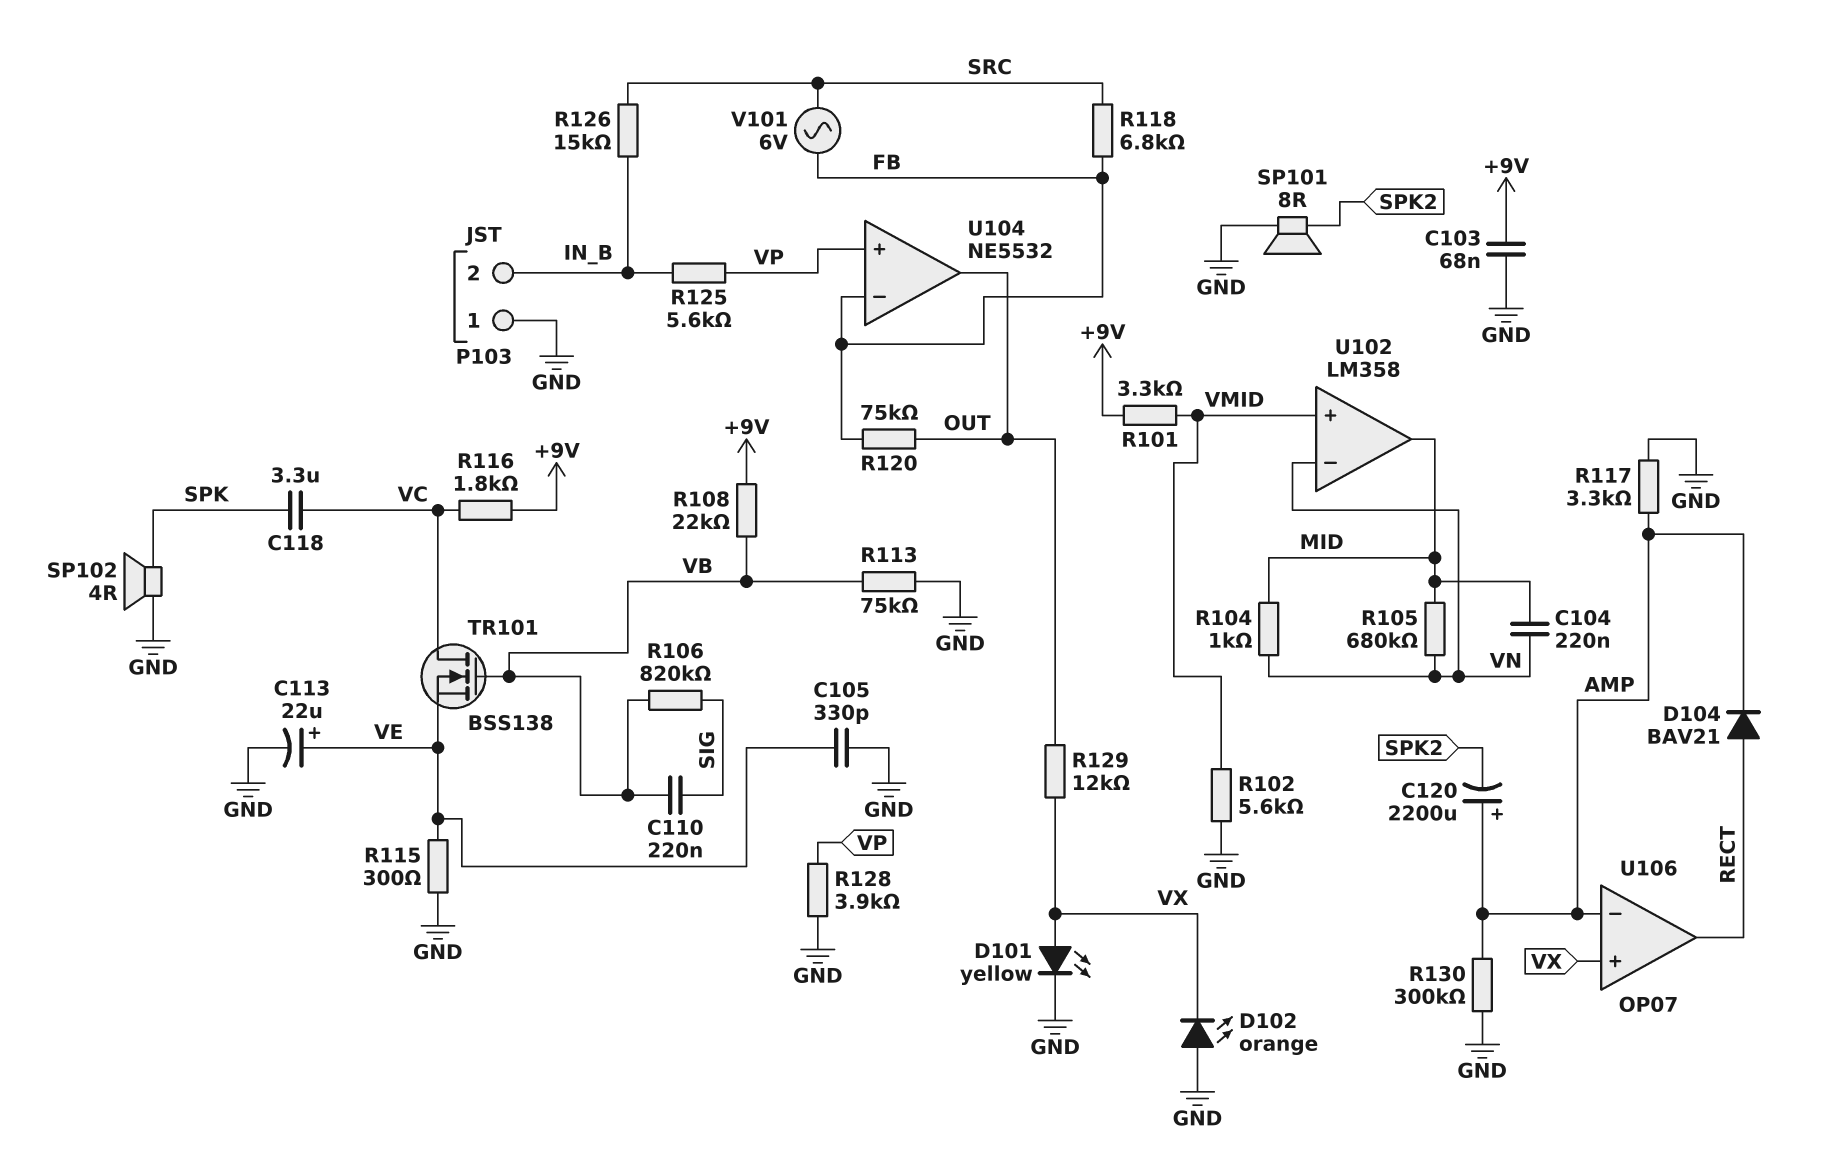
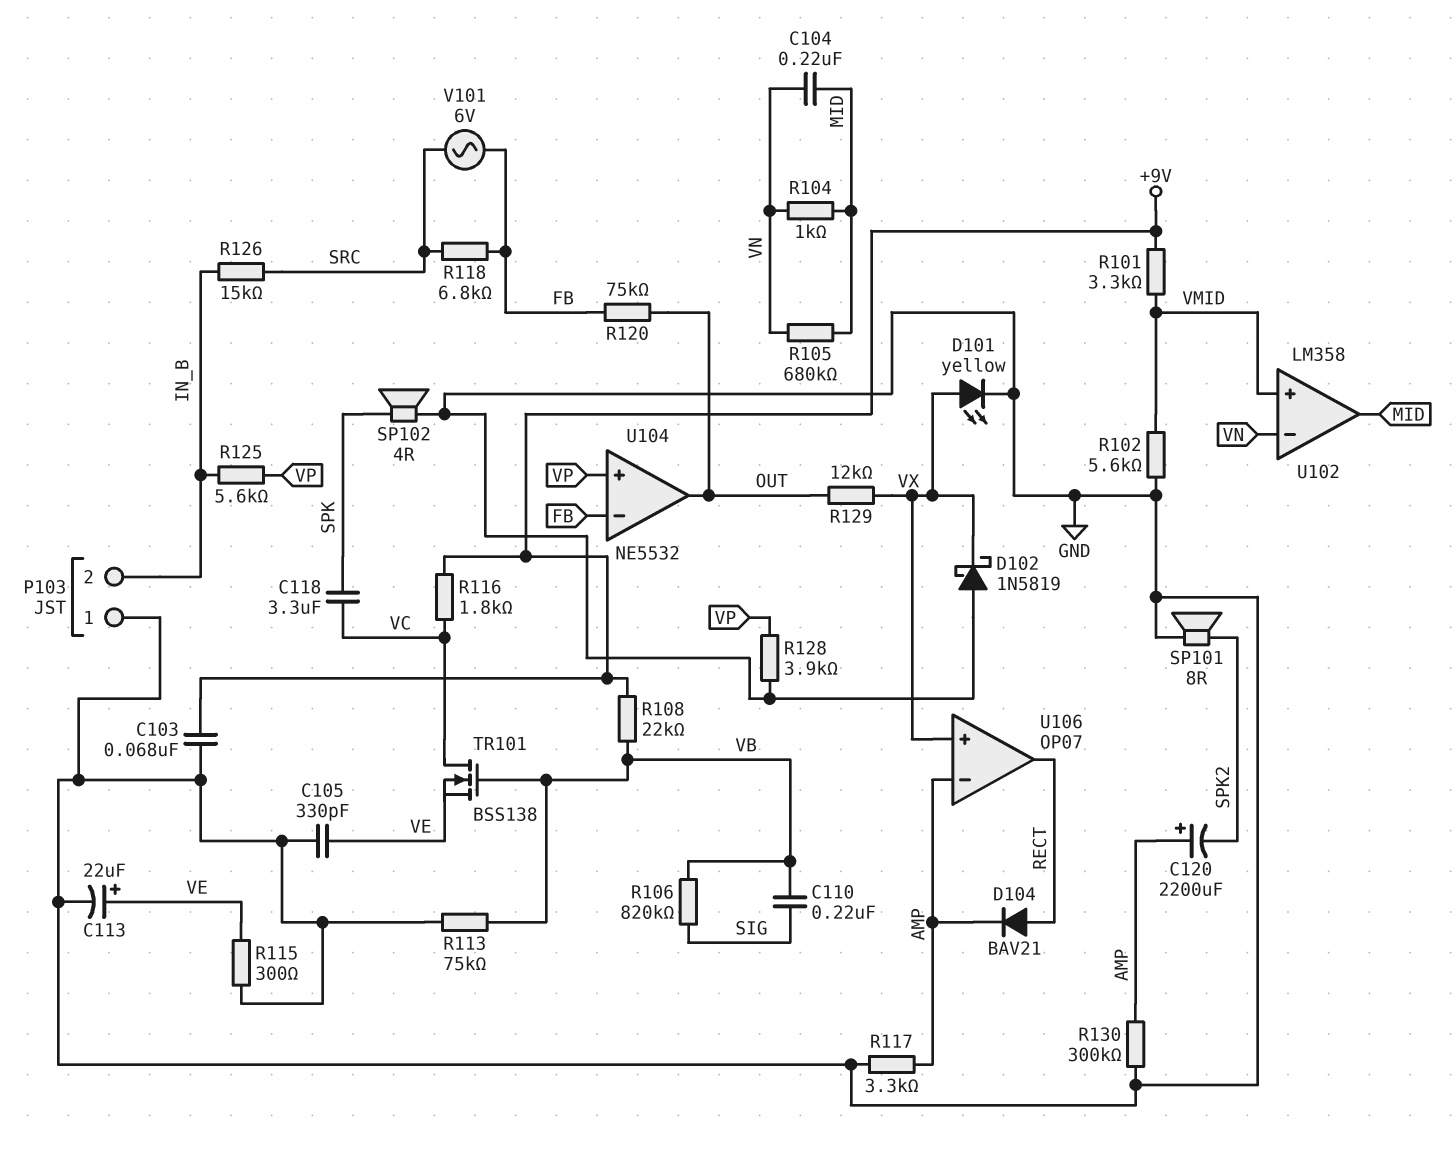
D102: LED orange (A GND, K VX) -> schottky 1N5819 (A GND, K VX)

